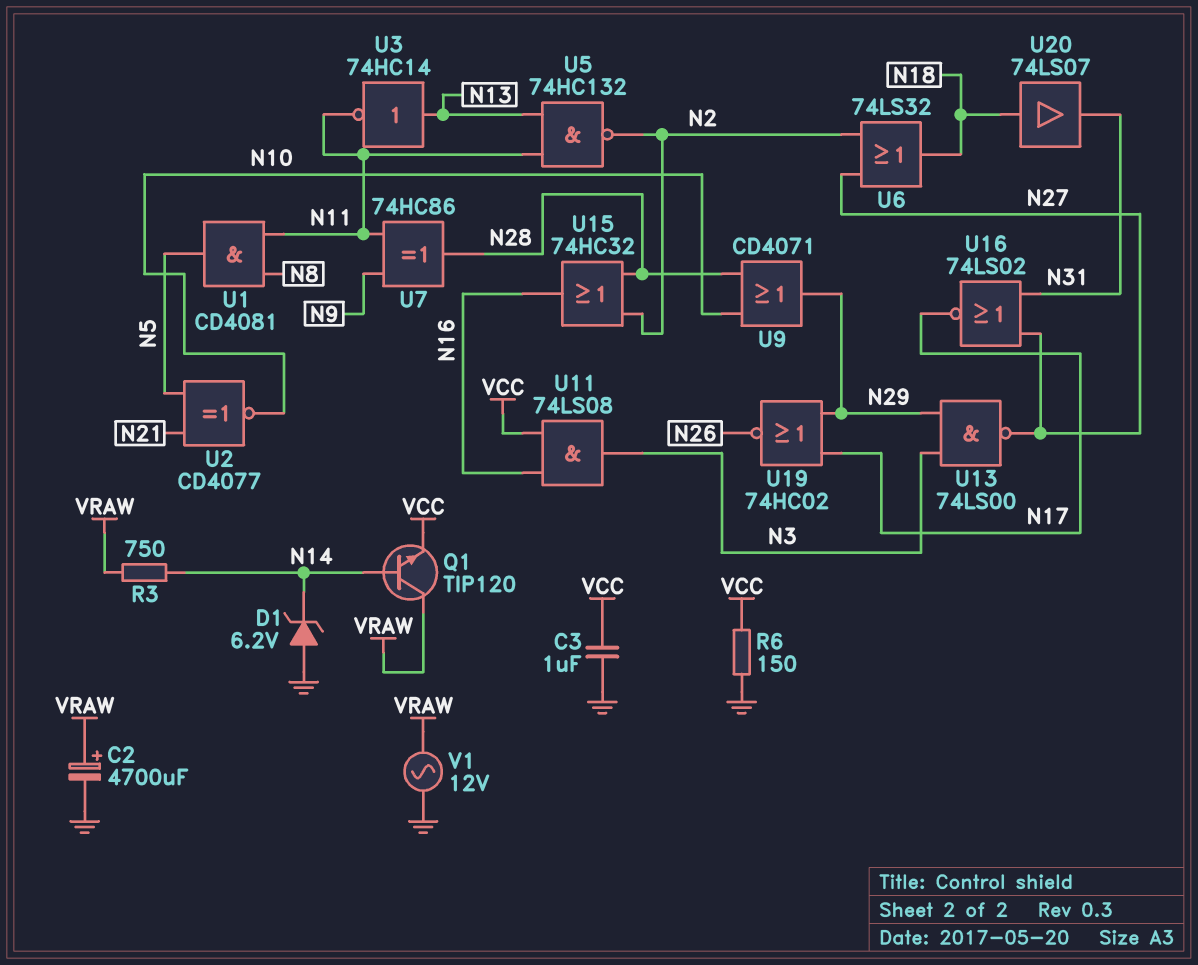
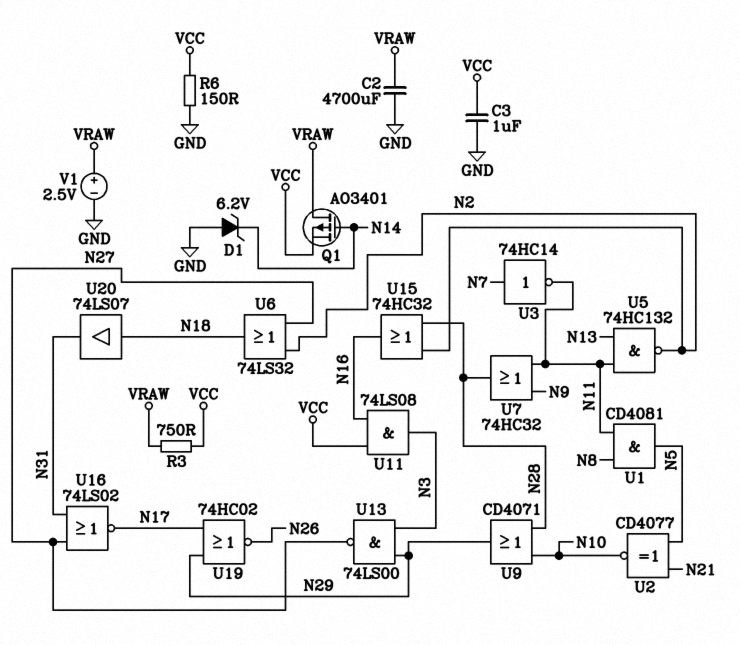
C2: 4700uF (plus VRAW, minus GND) -> 4700uF (GND, VRAW)
Q1: NPN TIP120 (B N14, C VRAW, E VCC) -> PMOS AO3401 (G N14, D VRAW, S VCC)
R3: 750 (N14, VRAW) -> 750 (VCC, VRAW)
U3: NOT 74HC14 (in N13, out N11) -> NOT 74HC14 (in N7, out N11)
U7: XOR 74HC86 (in N9, in N11, out N28) -> OR 74HC32 (in N9, in N11, out N28)
V1: AC 12V (GND, VRAW) -> 2.5V (plus VRAW, minus GND)

